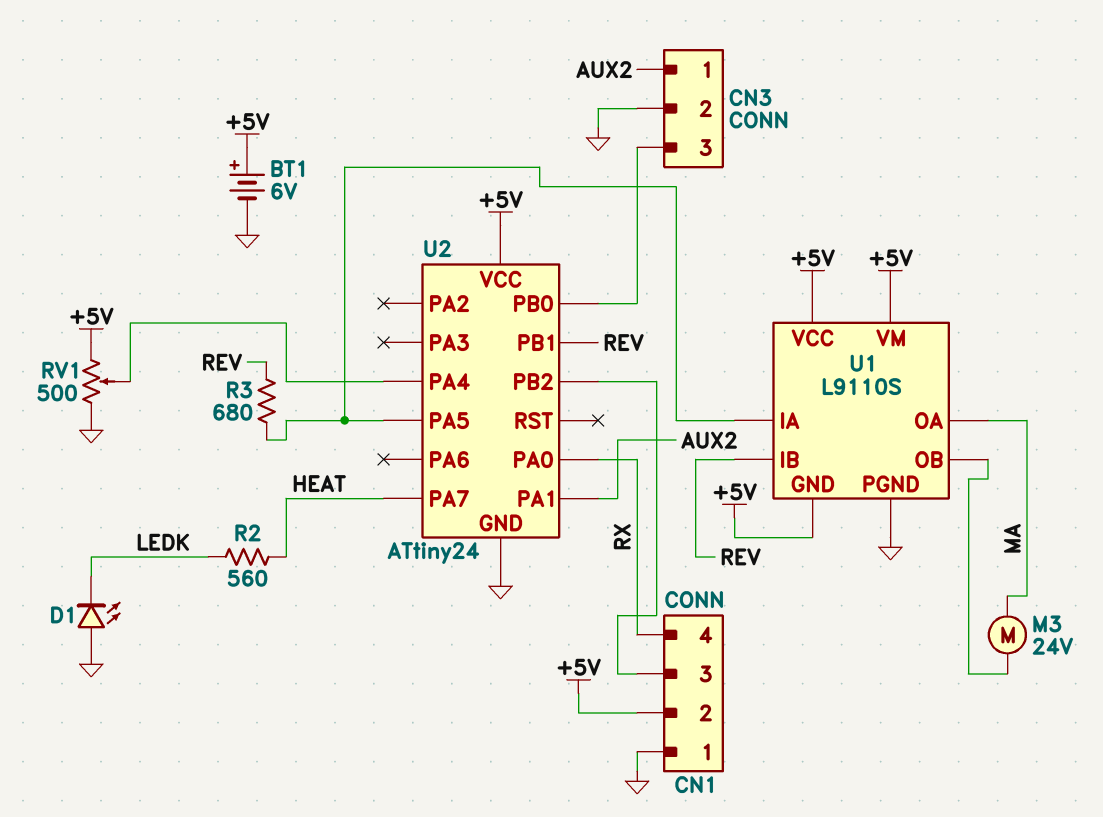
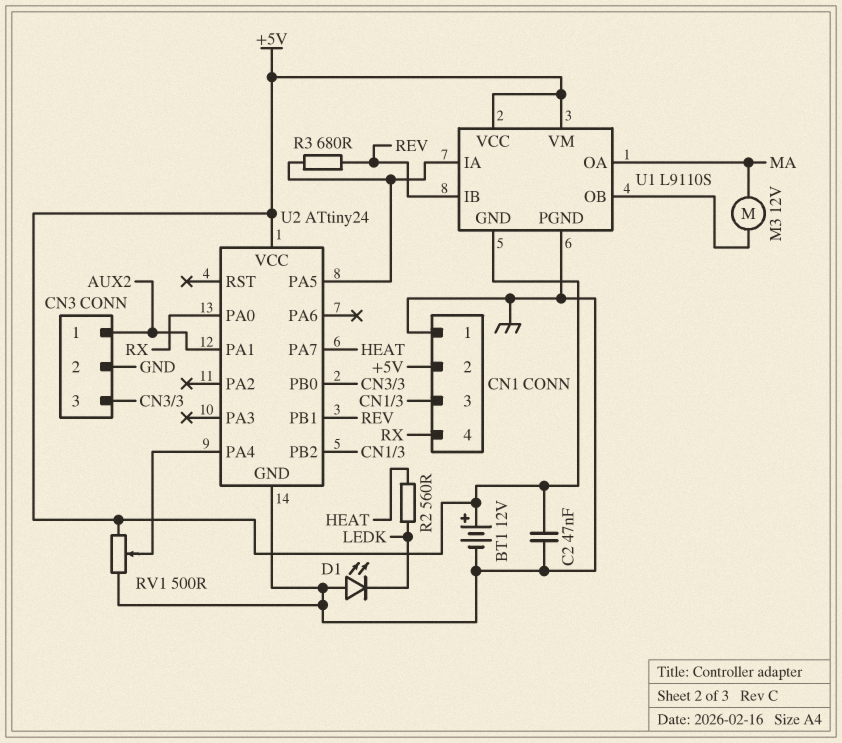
BT1: 6V (plus +5V, minus GND) -> 12V (plus +5V, minus GND)
C2: none -> 47nF (+5V, GND)
M3: motor 24V (MA, U1/OB) -> motor 12V (MA, U1/OB)

